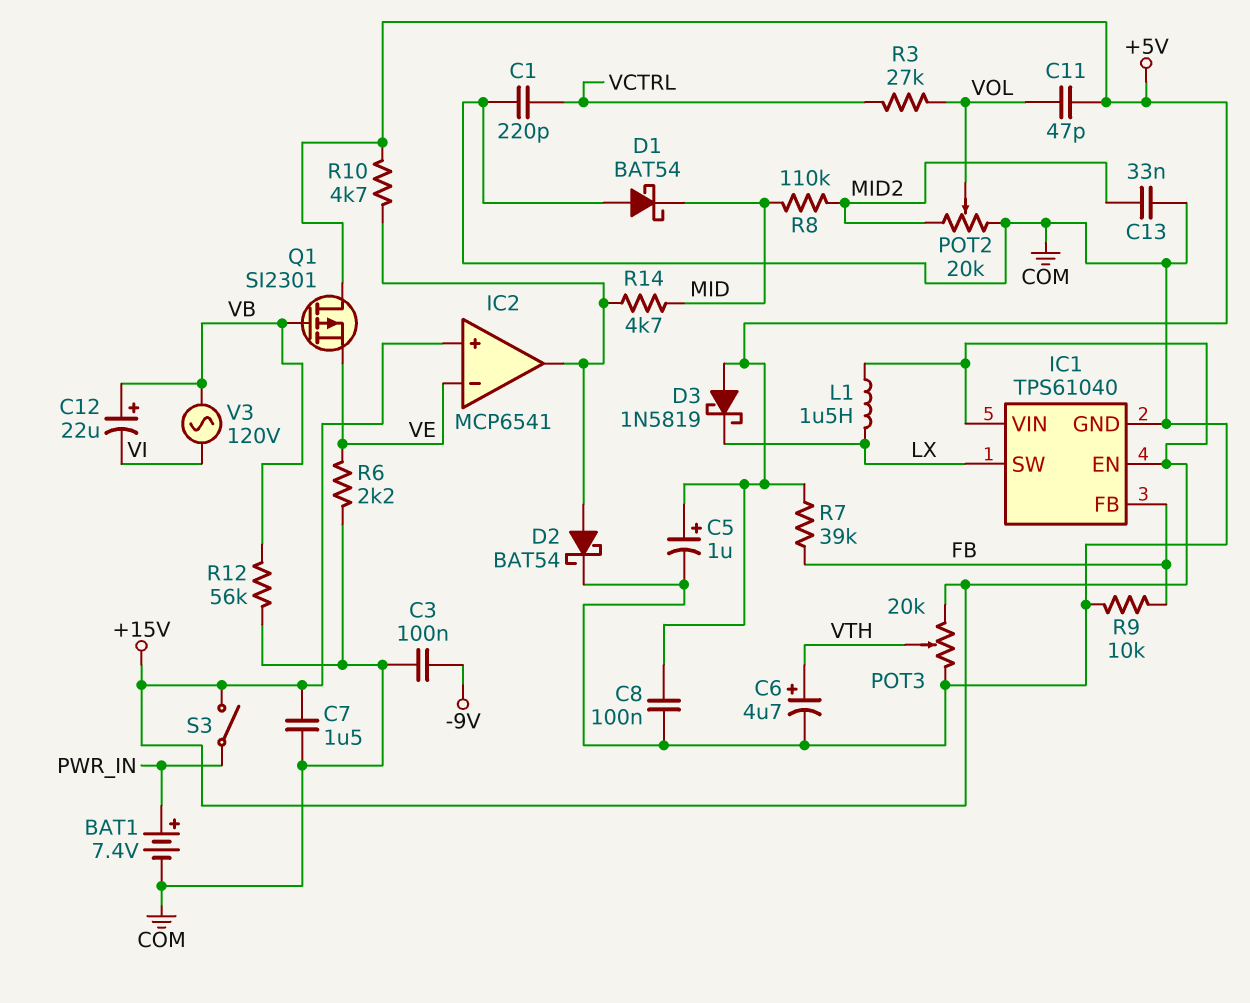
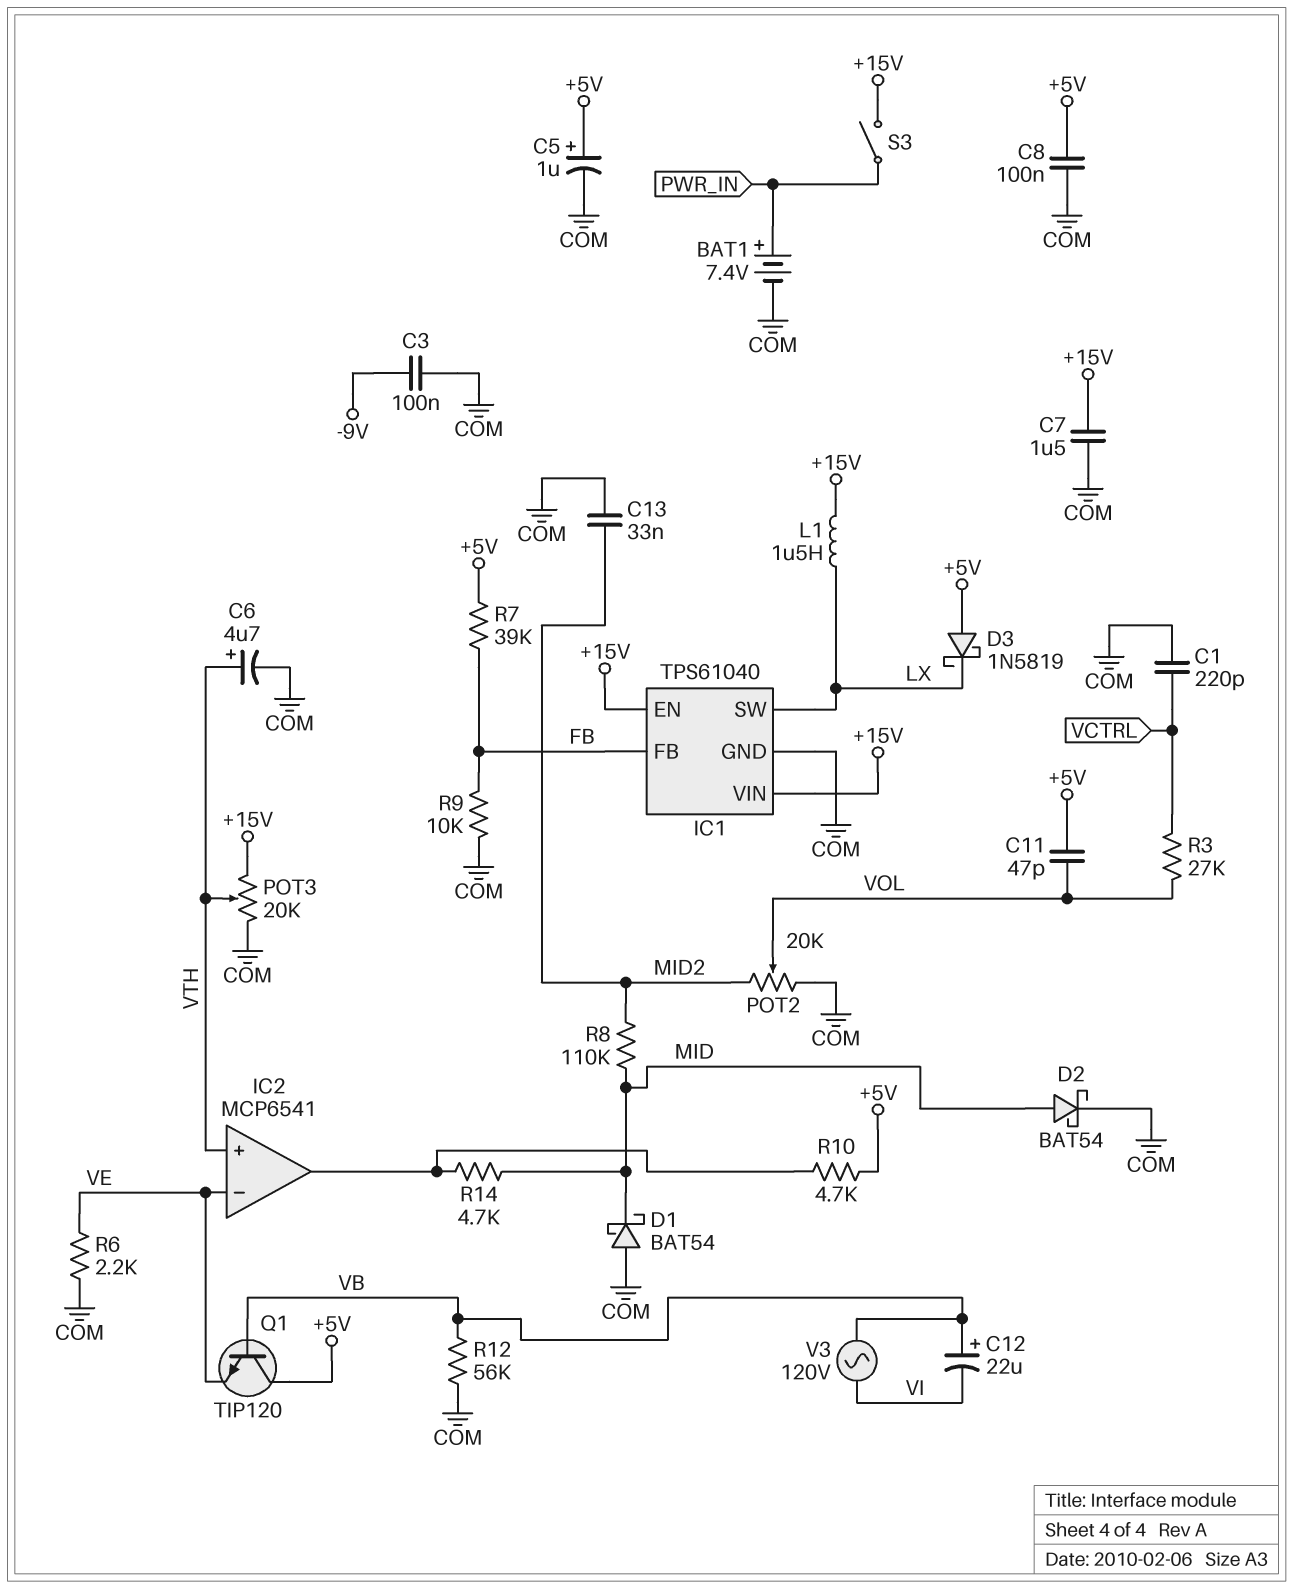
D2: schottky BAT54 (A IC2/out, K COM) -> schottky BAT54 (A MID, K COM)
IC2 pin in+: +15V -> VTH
Q1: PMOS SI2301 (G VB, D +5V, S VE) -> NPN TIP120 (B VB, C +5V, E VE)

